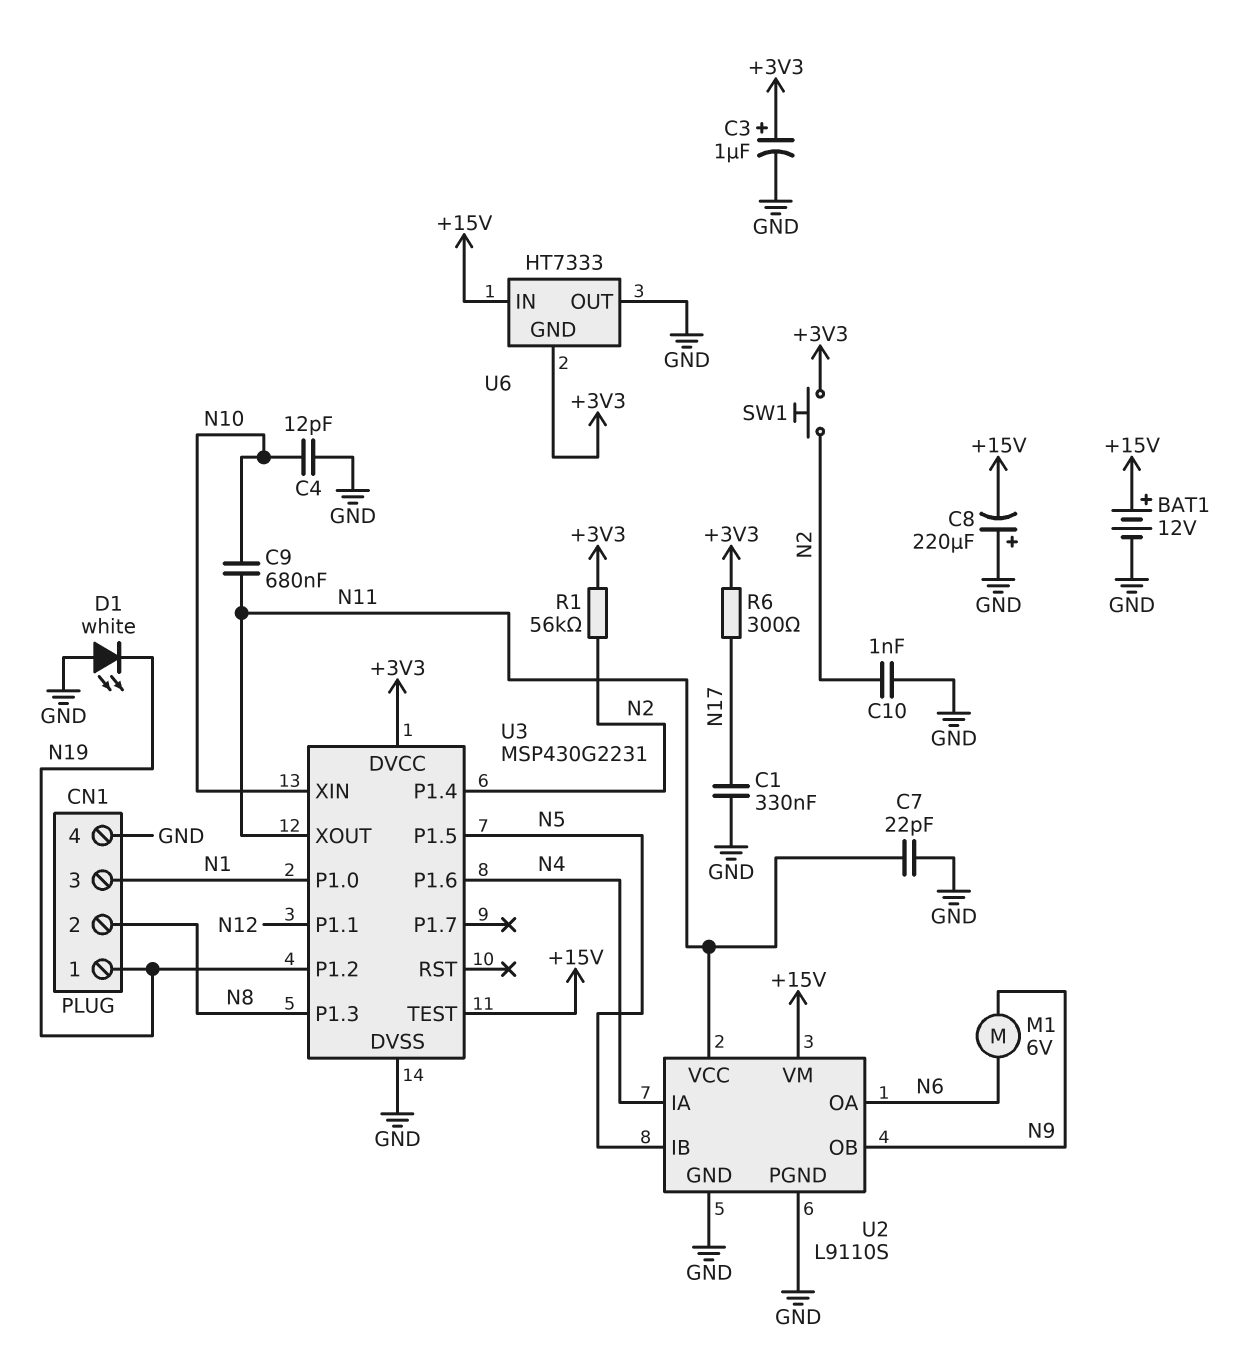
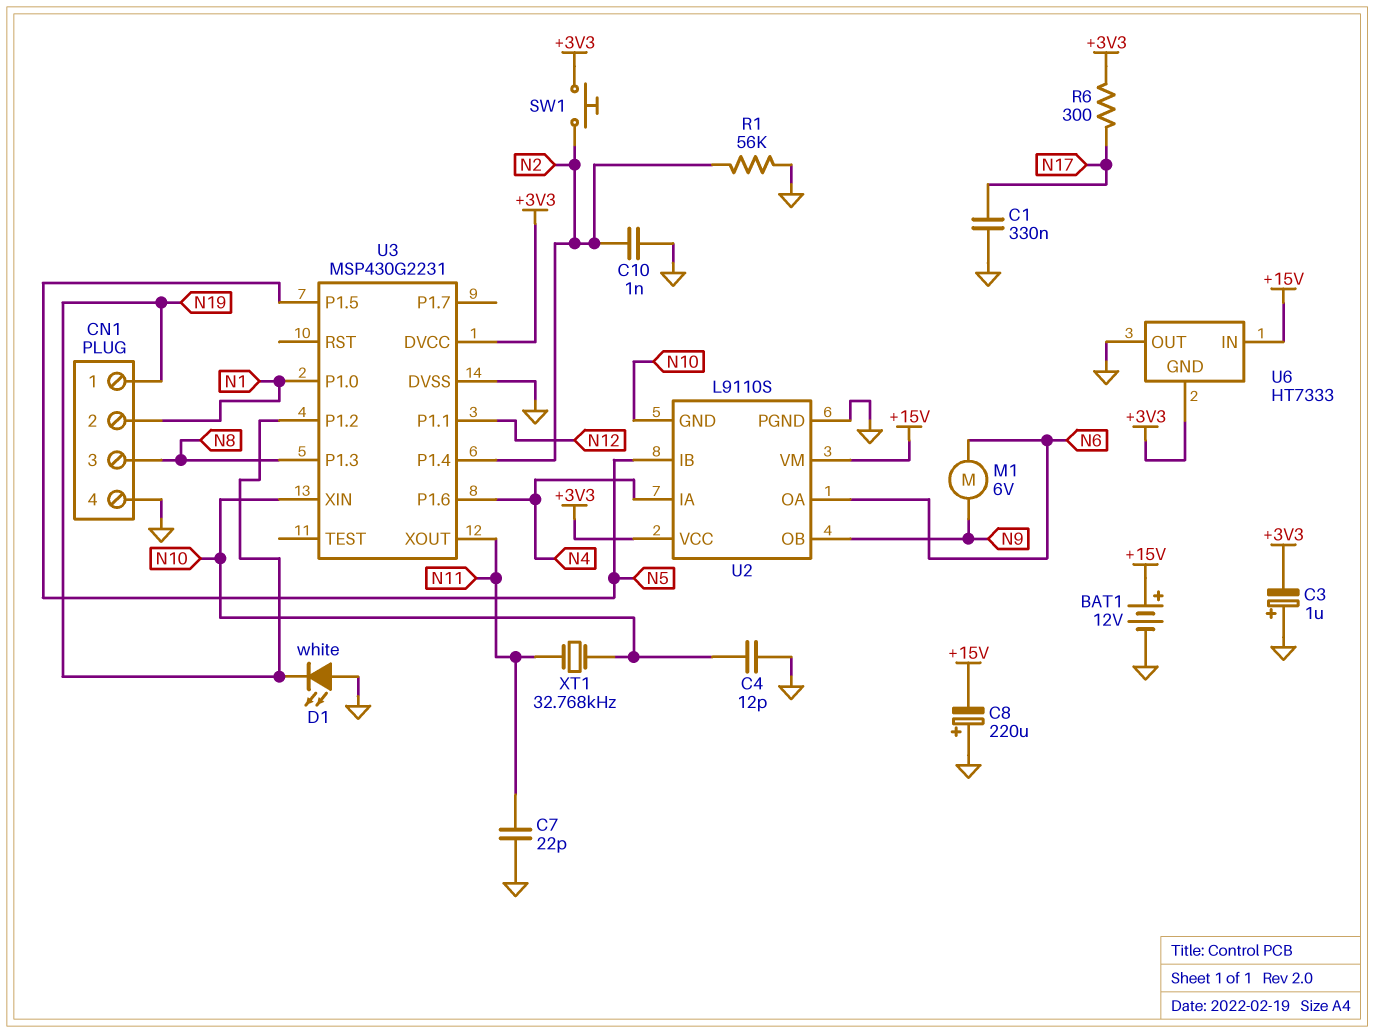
C3: 1uF (plus +3V3, minus GND) -> 1uF (plus GND, minus +3V3)
C9: 680nF (N10, N11) -> none
CN1 pin 2: N8 -> N1
CN1 pin 3: N1 -> N8
R1: 56k (+3V3, N2) -> 56k (GND, N2)
U2 pin GND: GND -> N10
U2 pin VCC: N11 -> +3V3
U3 pin TEST: +15V -> none
XT1: none -> 32.768kHz (N10, N11)

